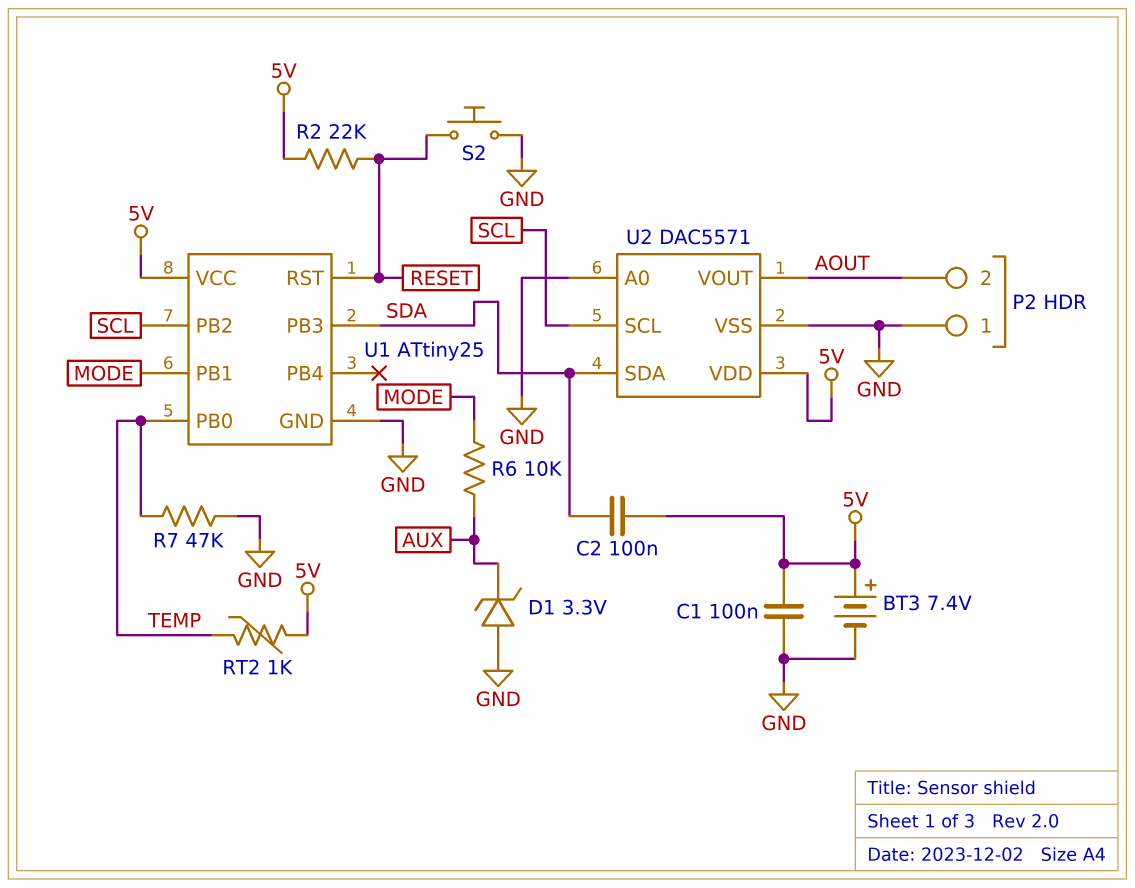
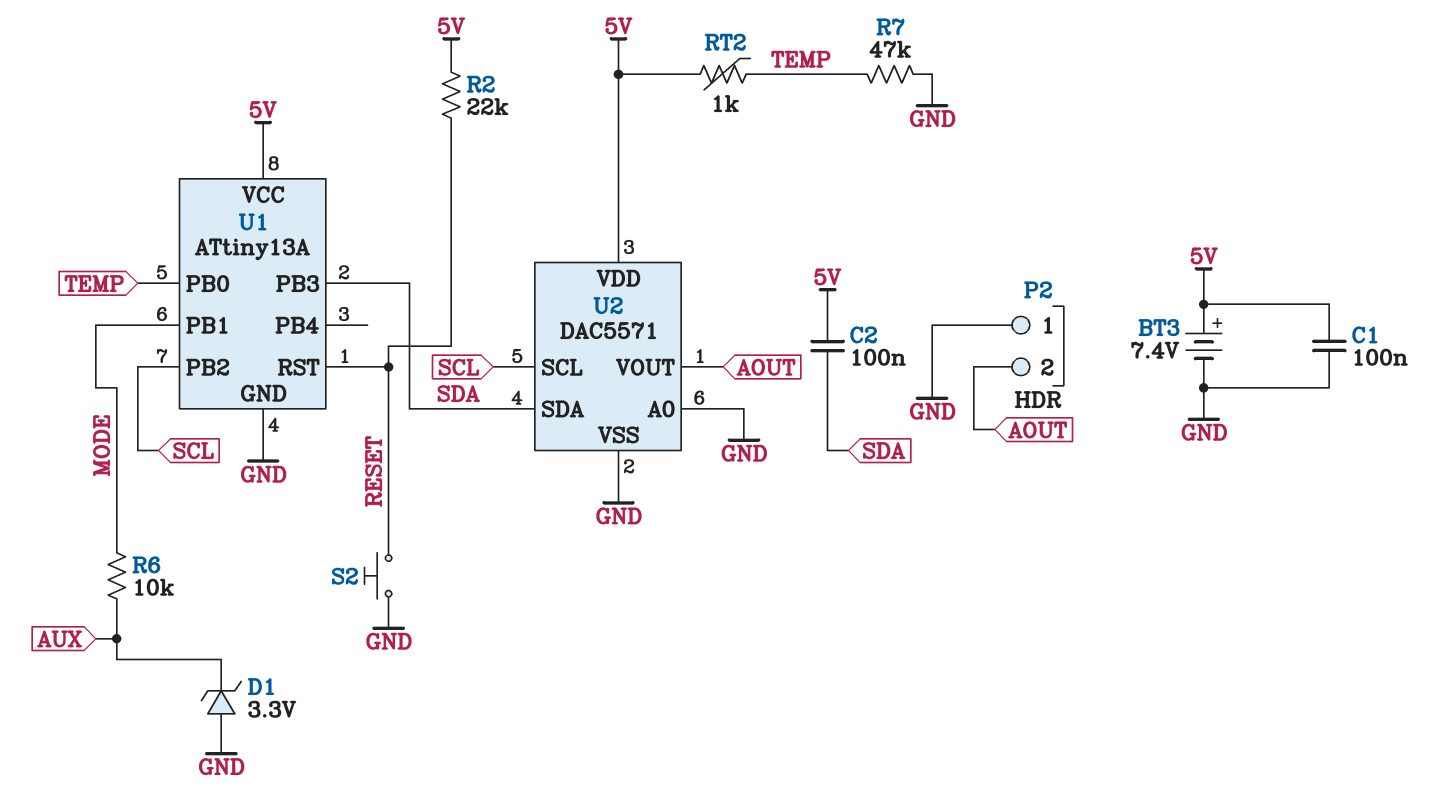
U1: ATtiny25 -> ATtiny13A

